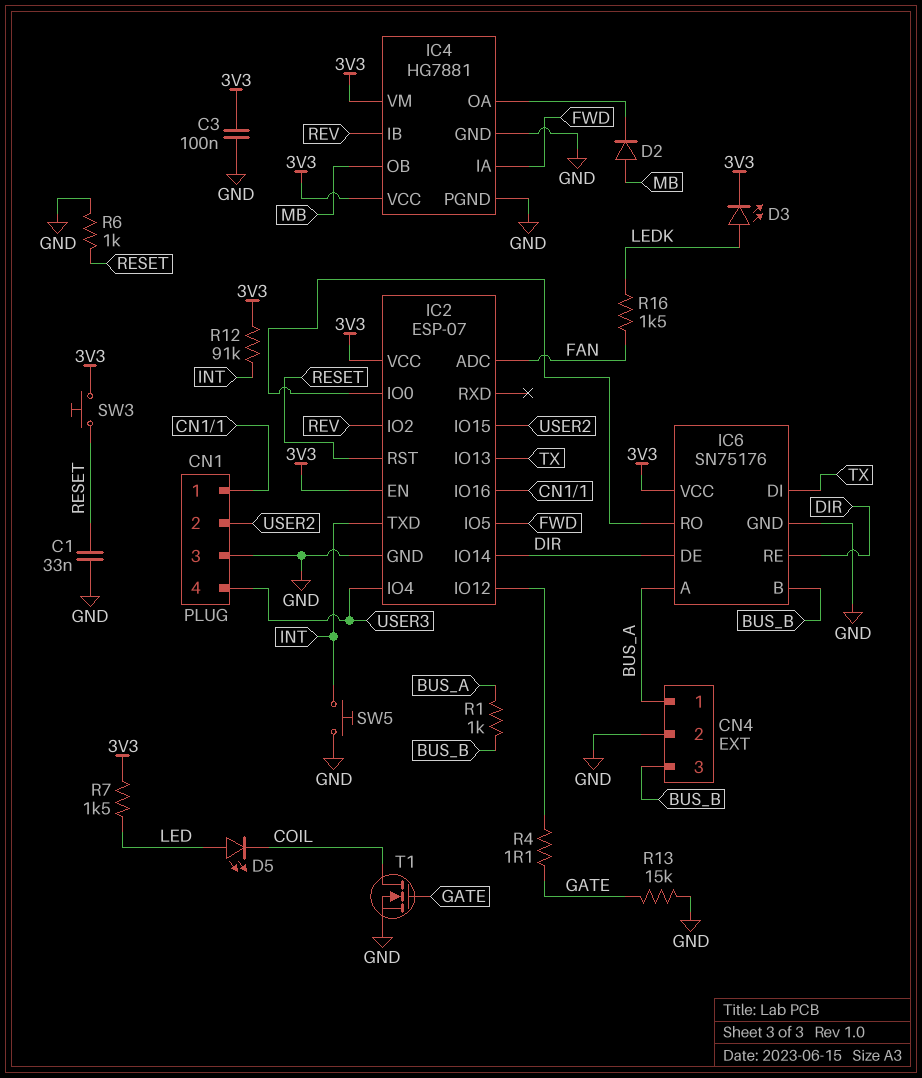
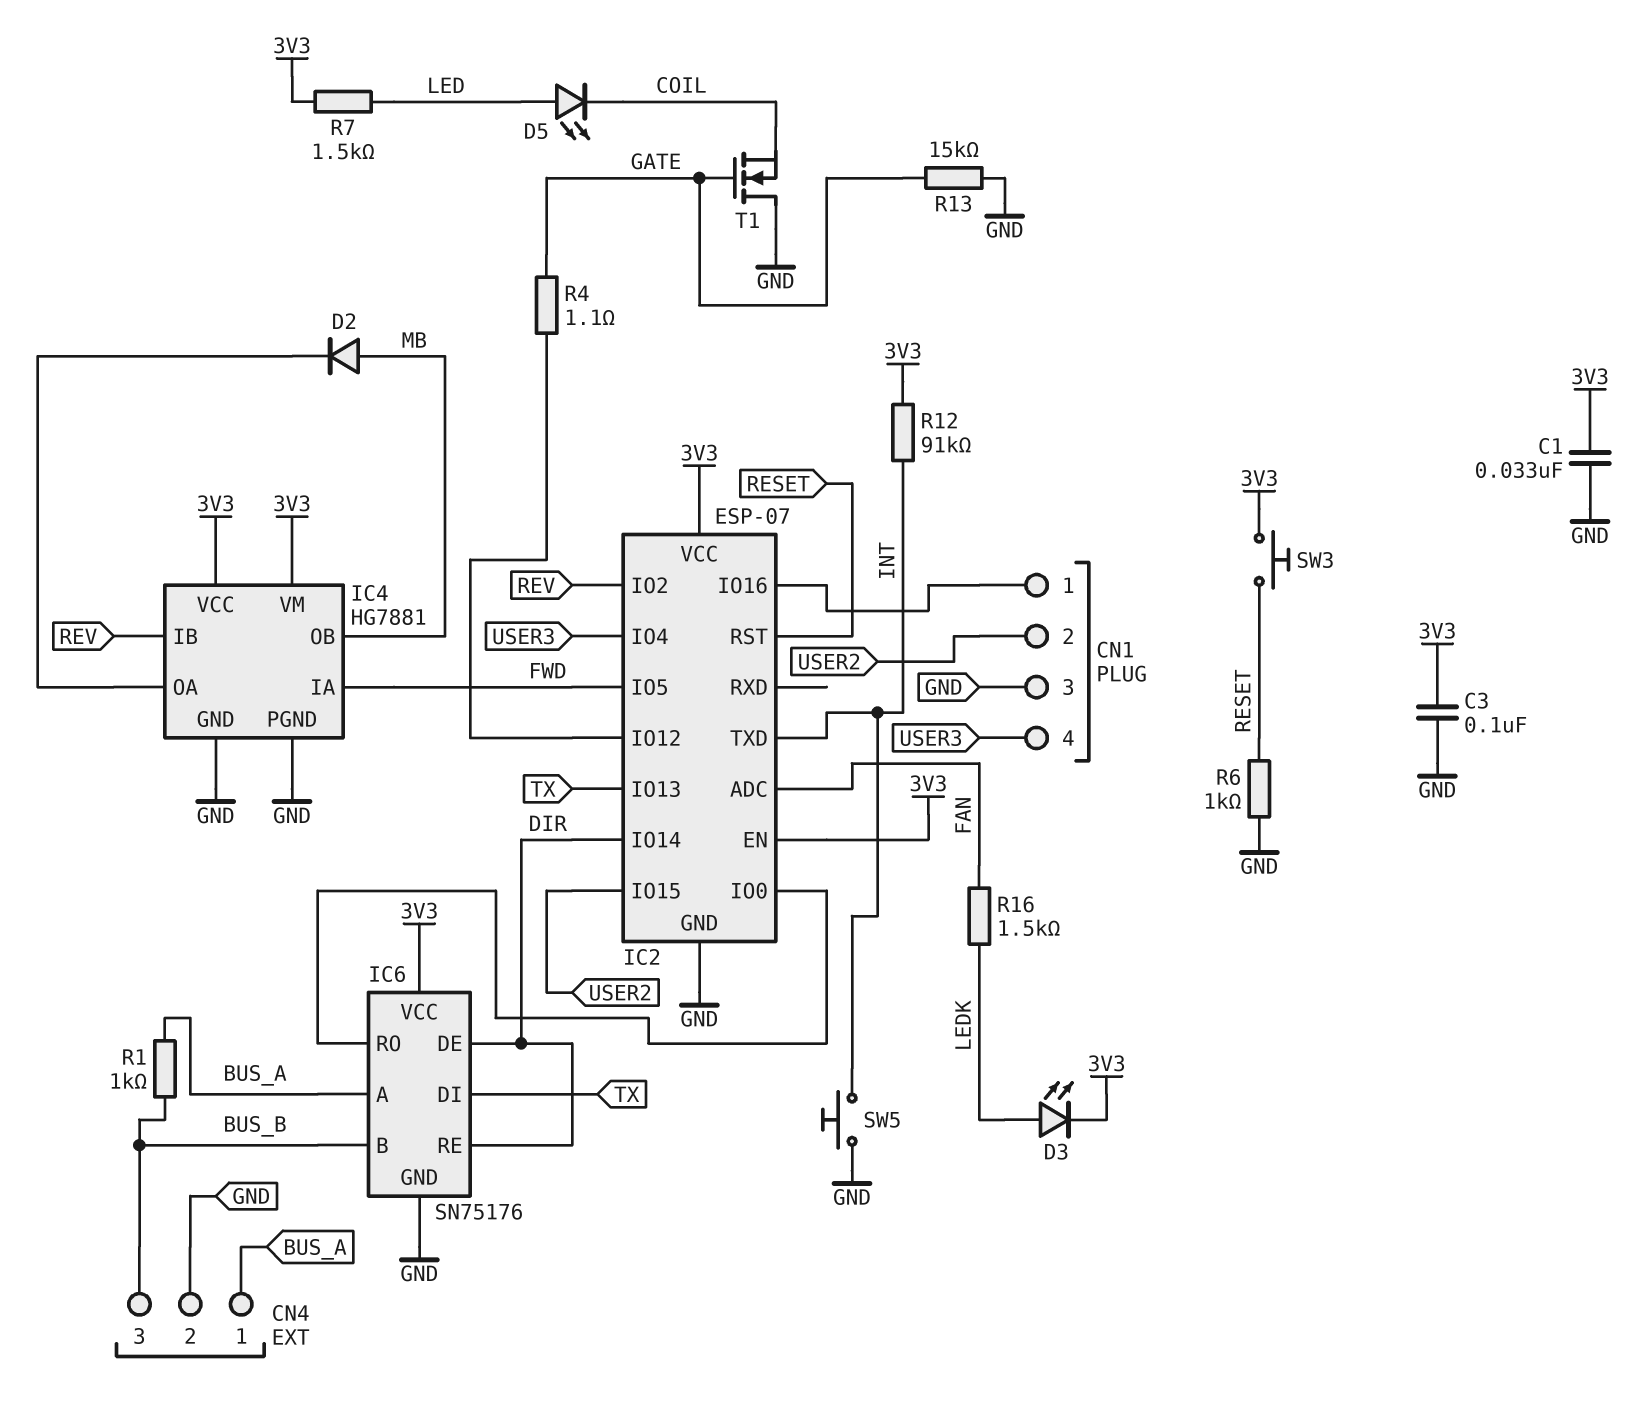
C1: 33nF (GND, RESET) -> 33nF (3V3, GND)
T1: NMOS (G GATE, D COIL, S GND) -> NMOS (G GATE, D GND, S COIL)

